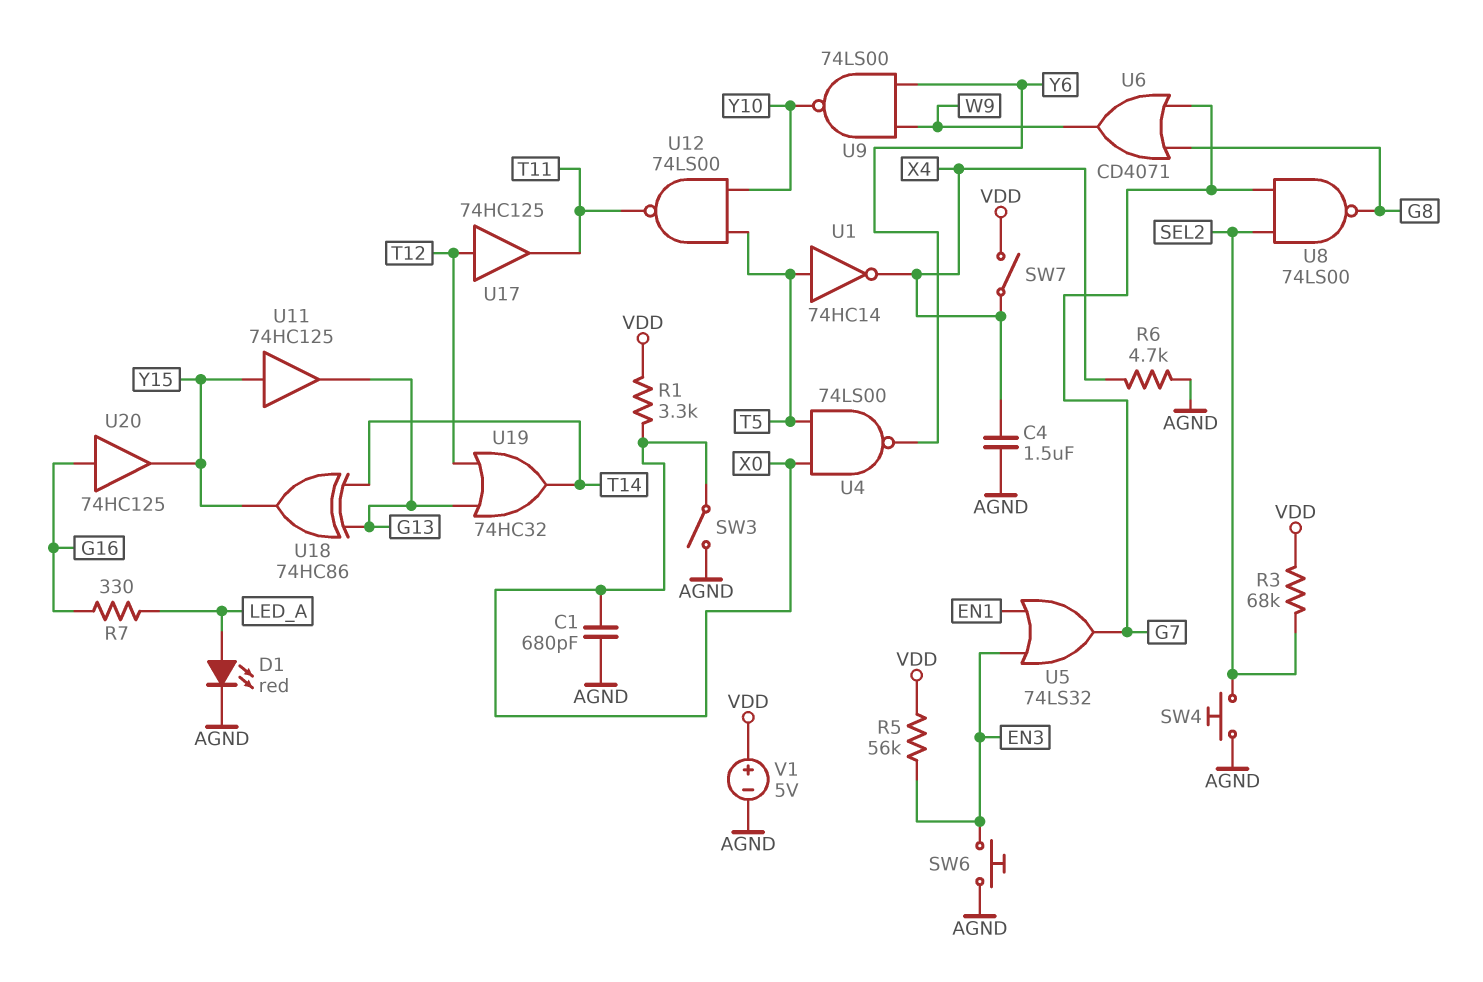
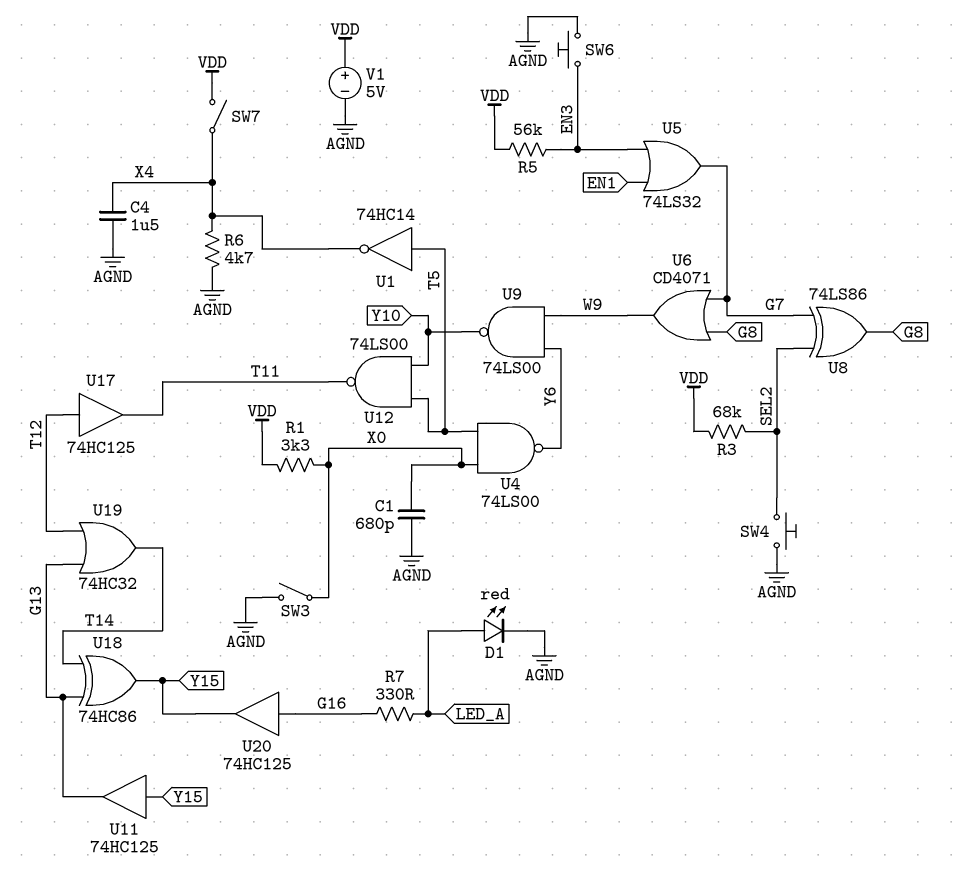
U8: NAND 74LS00 (in G7, in SEL2, out G8) -> XOR 74LS86 (in G7, in SEL2, out G8)

